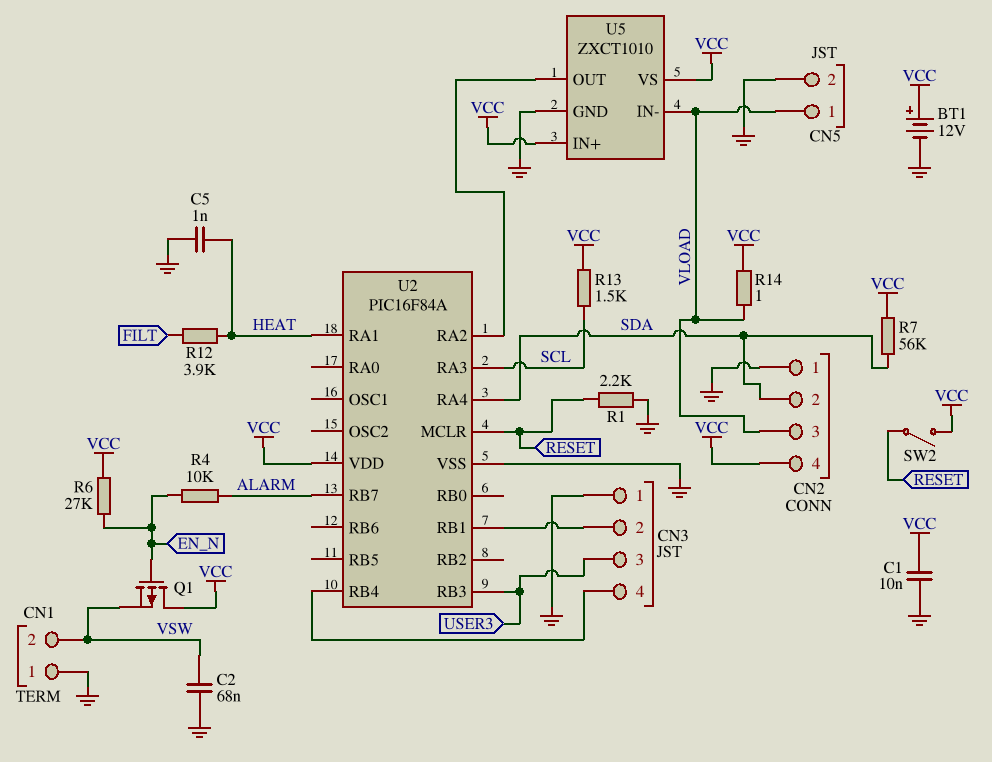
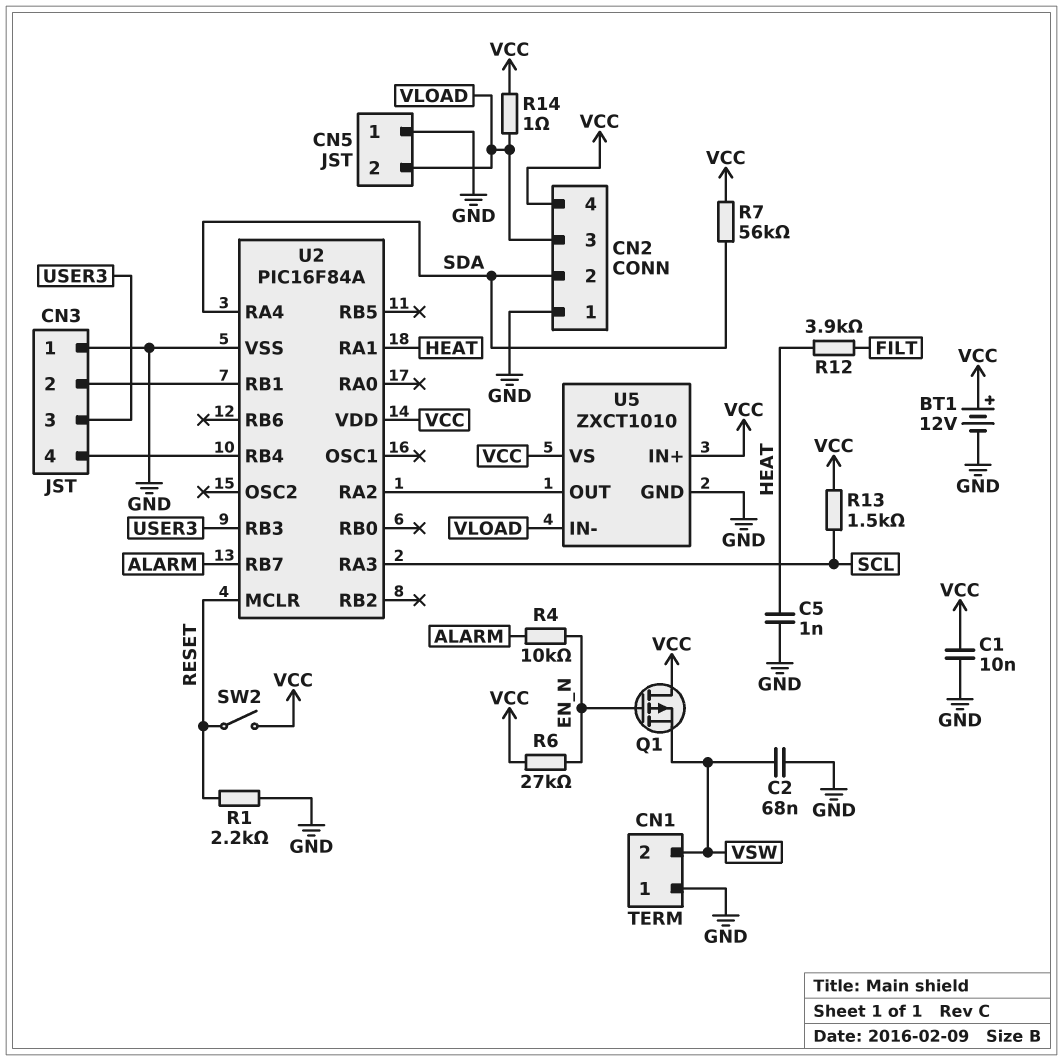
CN5 pin 1: VLOAD -> GND
CN5 pin 2: GND -> VLOAD

